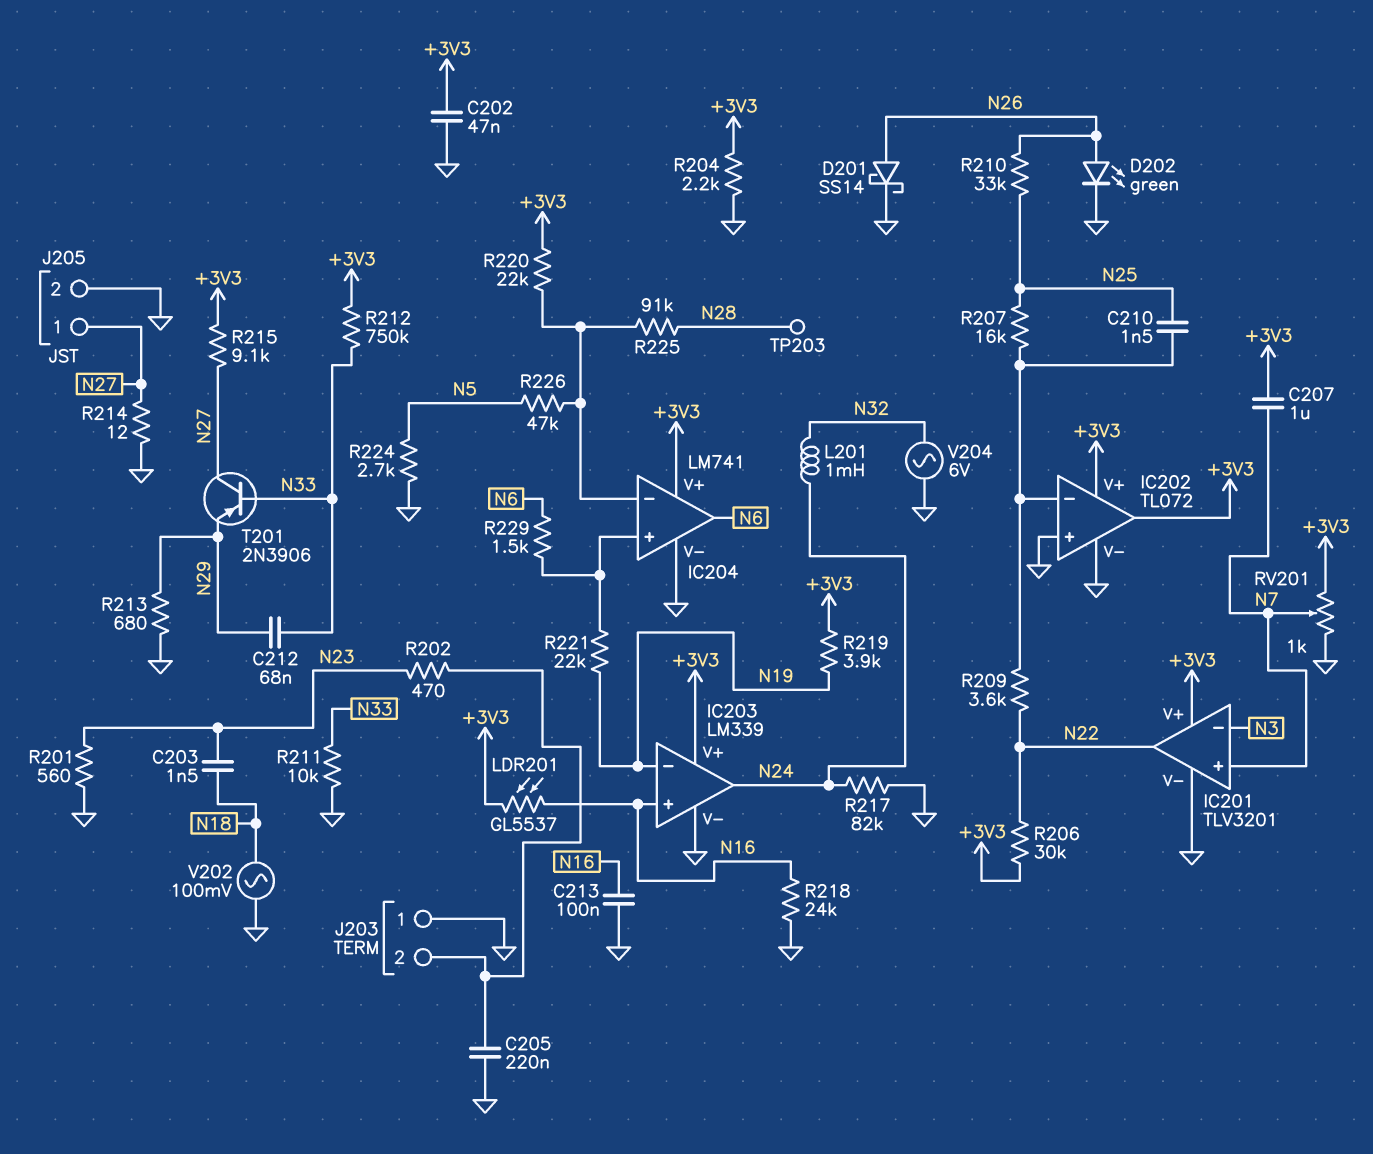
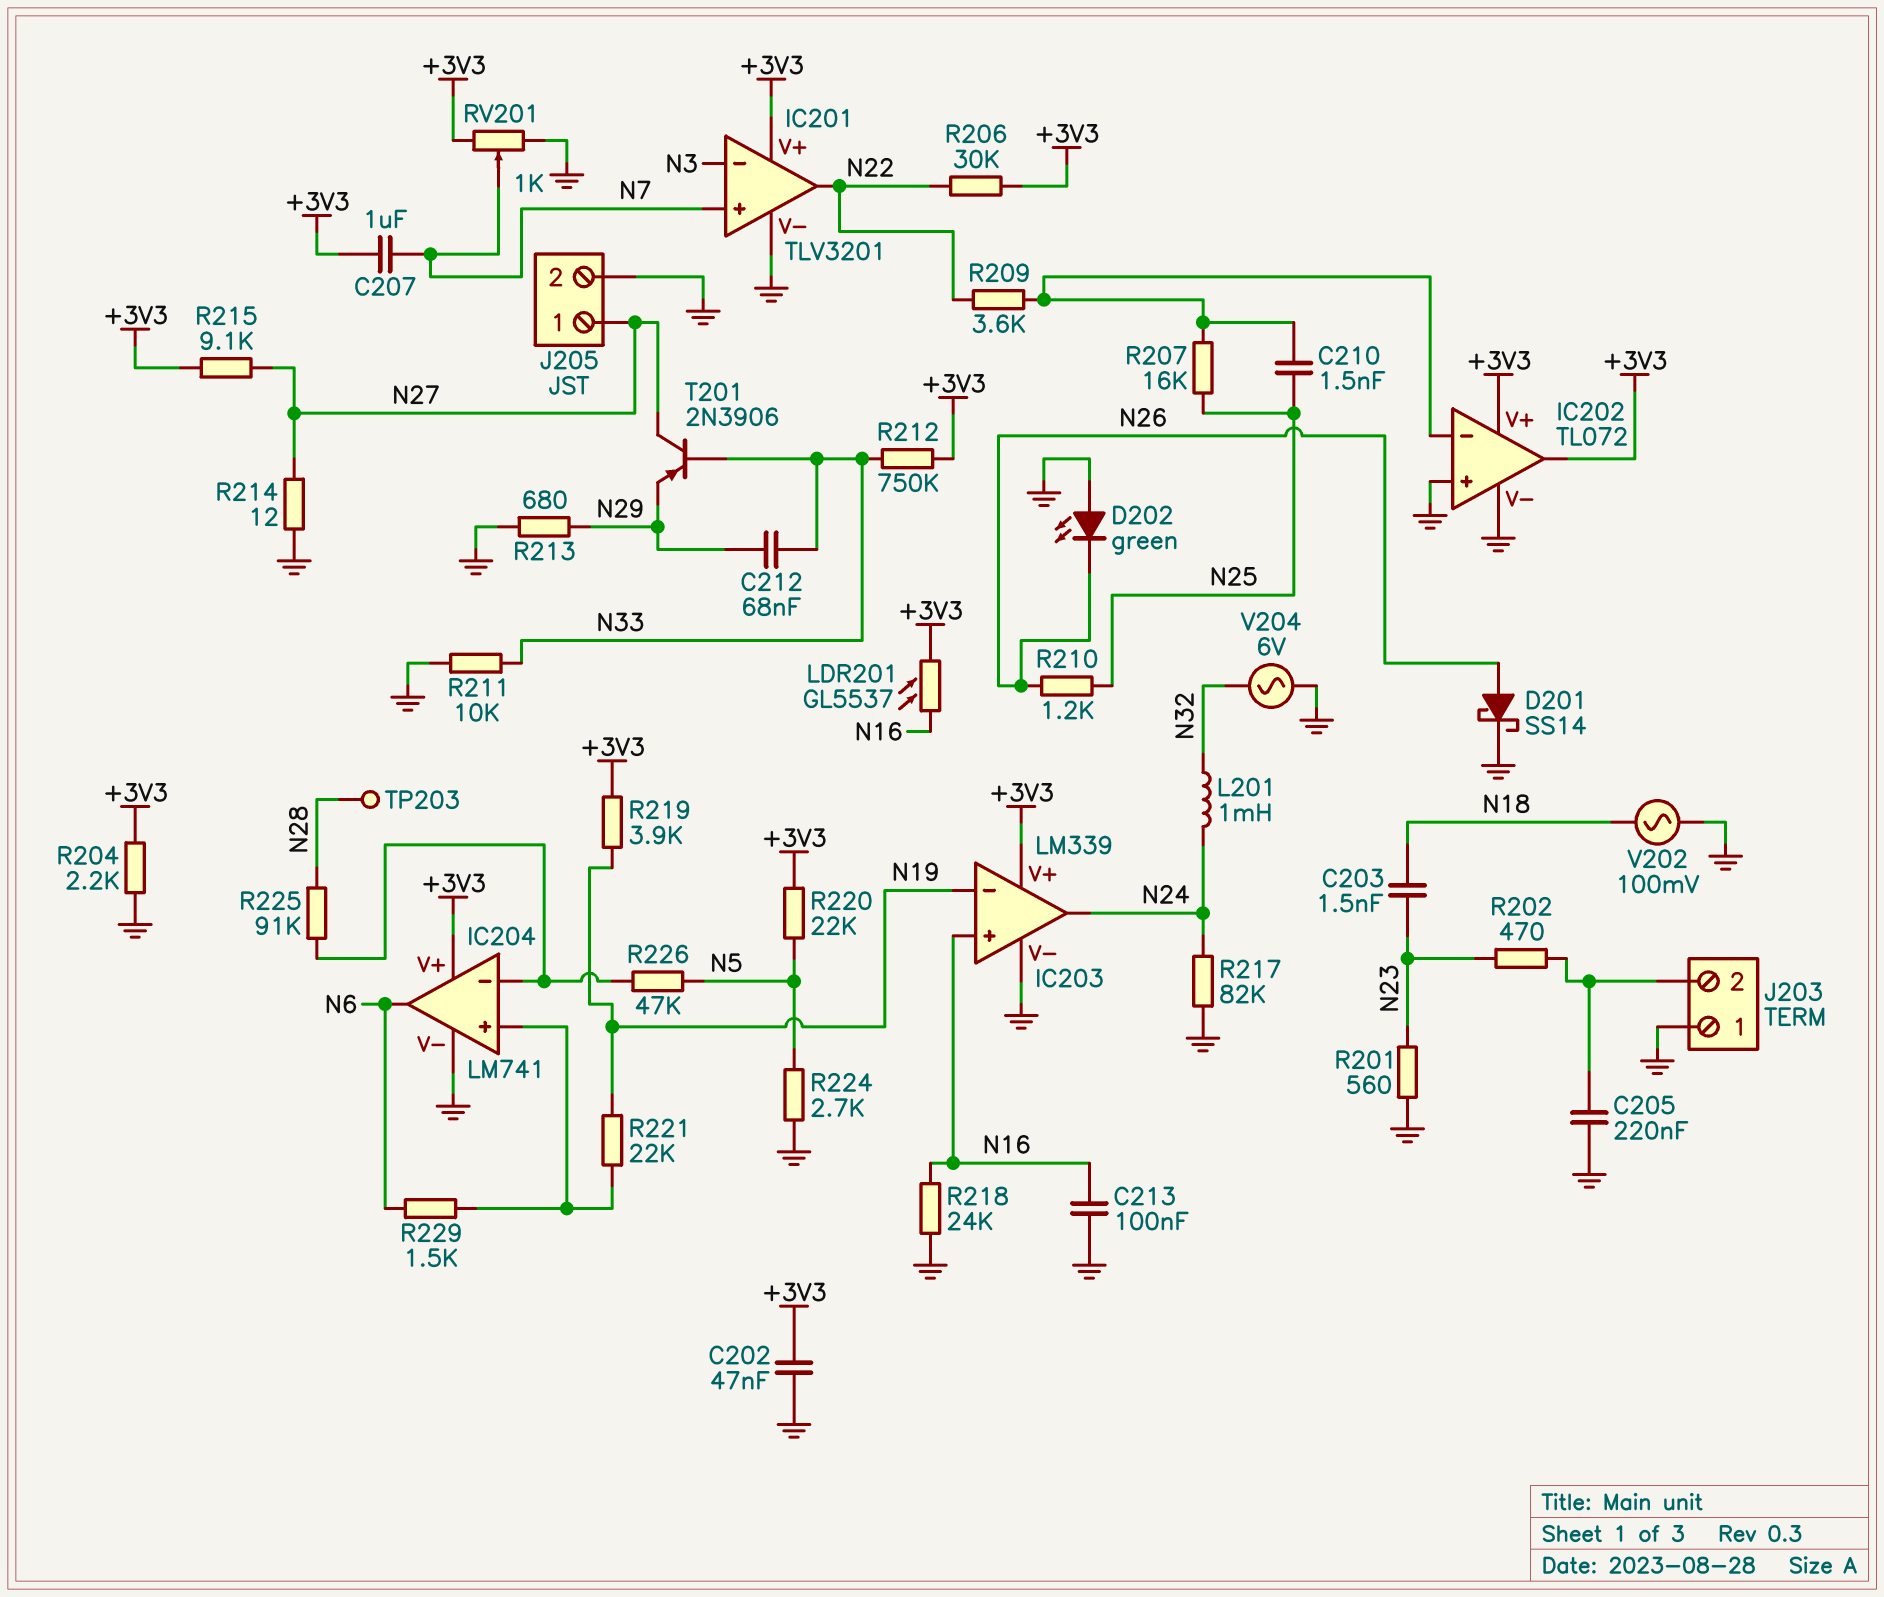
D202: LED green (A N26, K GND) -> LED green (A GND, K N26)
R210: 33k (N25, N26) -> 1.2k (N25, N26)
R220: 22k (+3V3, IC204/in-) -> 22k (+3V3, N5)

